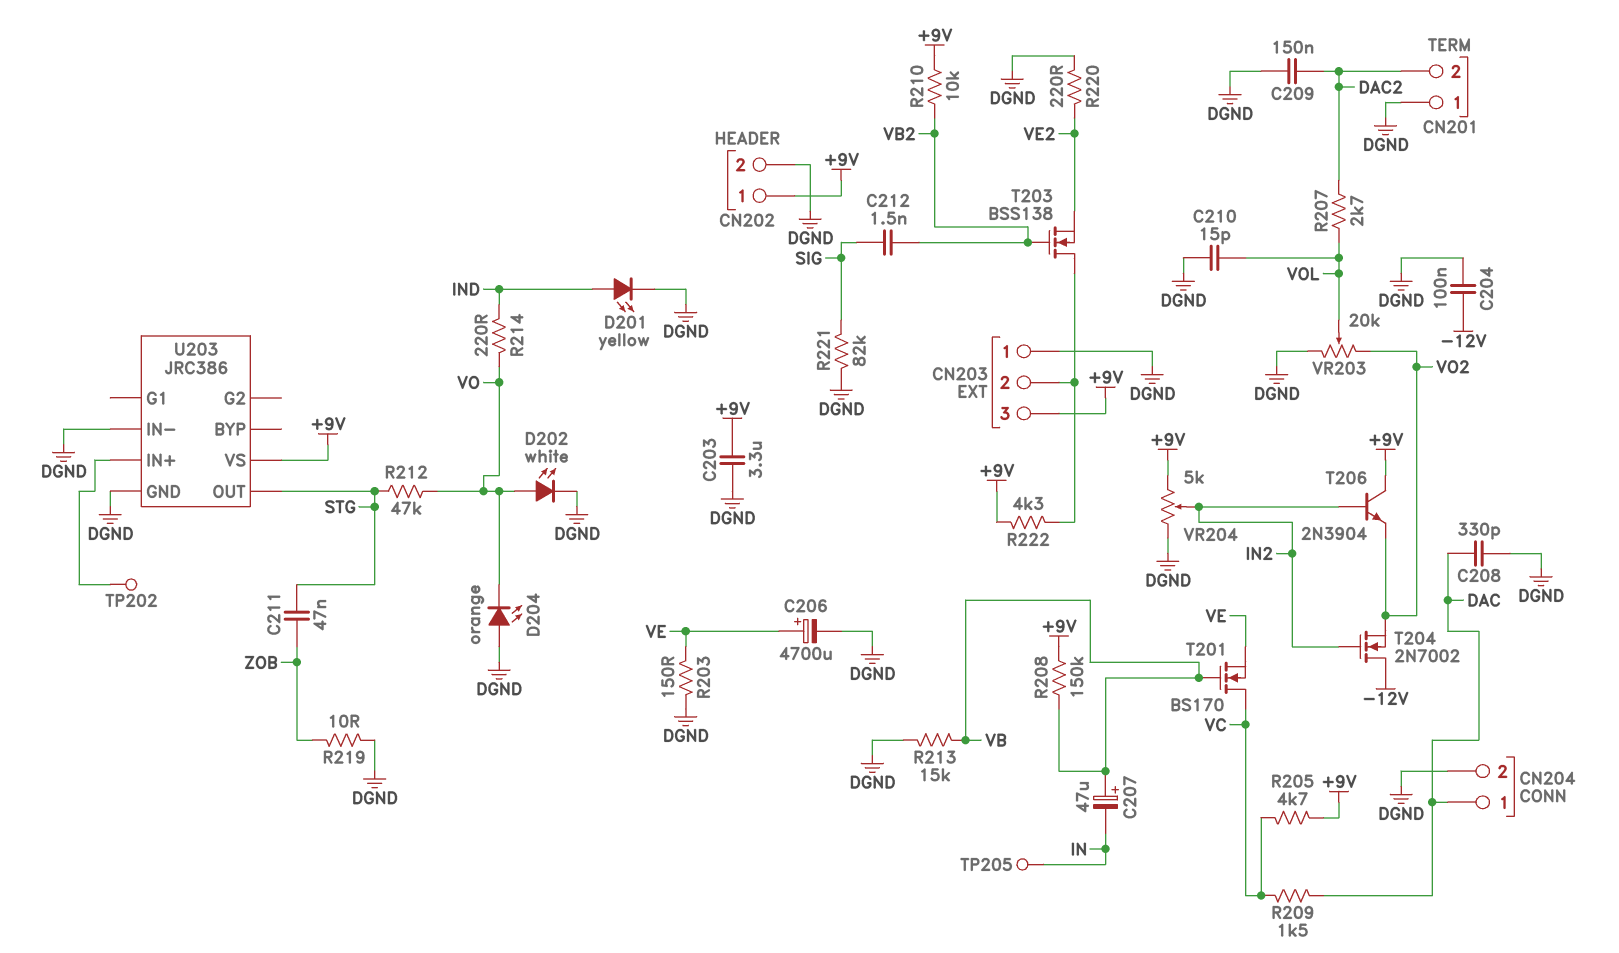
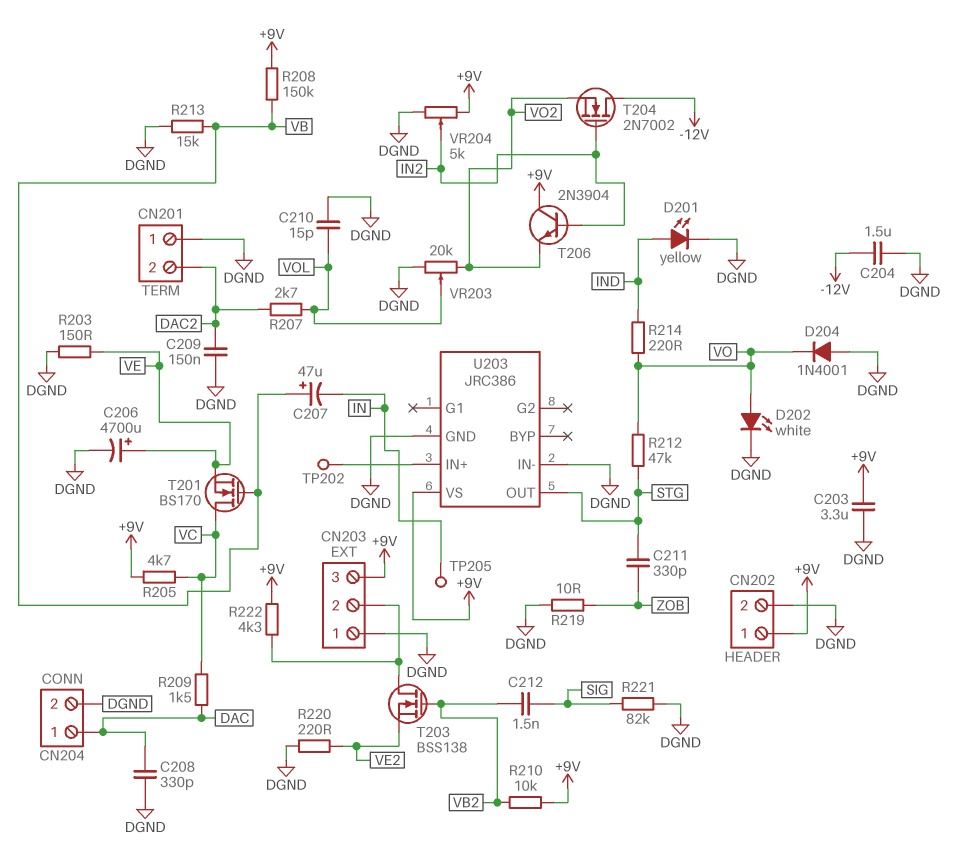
C204: 100nF (-12V, DGND) -> 1.5uF (-12V, DGND)
C211: 47nF (STG, ZOB) -> 330pF (STG, ZOB)
D204: LED orange (A DGND, K VO) -> diode 1N4001 (A DGND, K VO)

